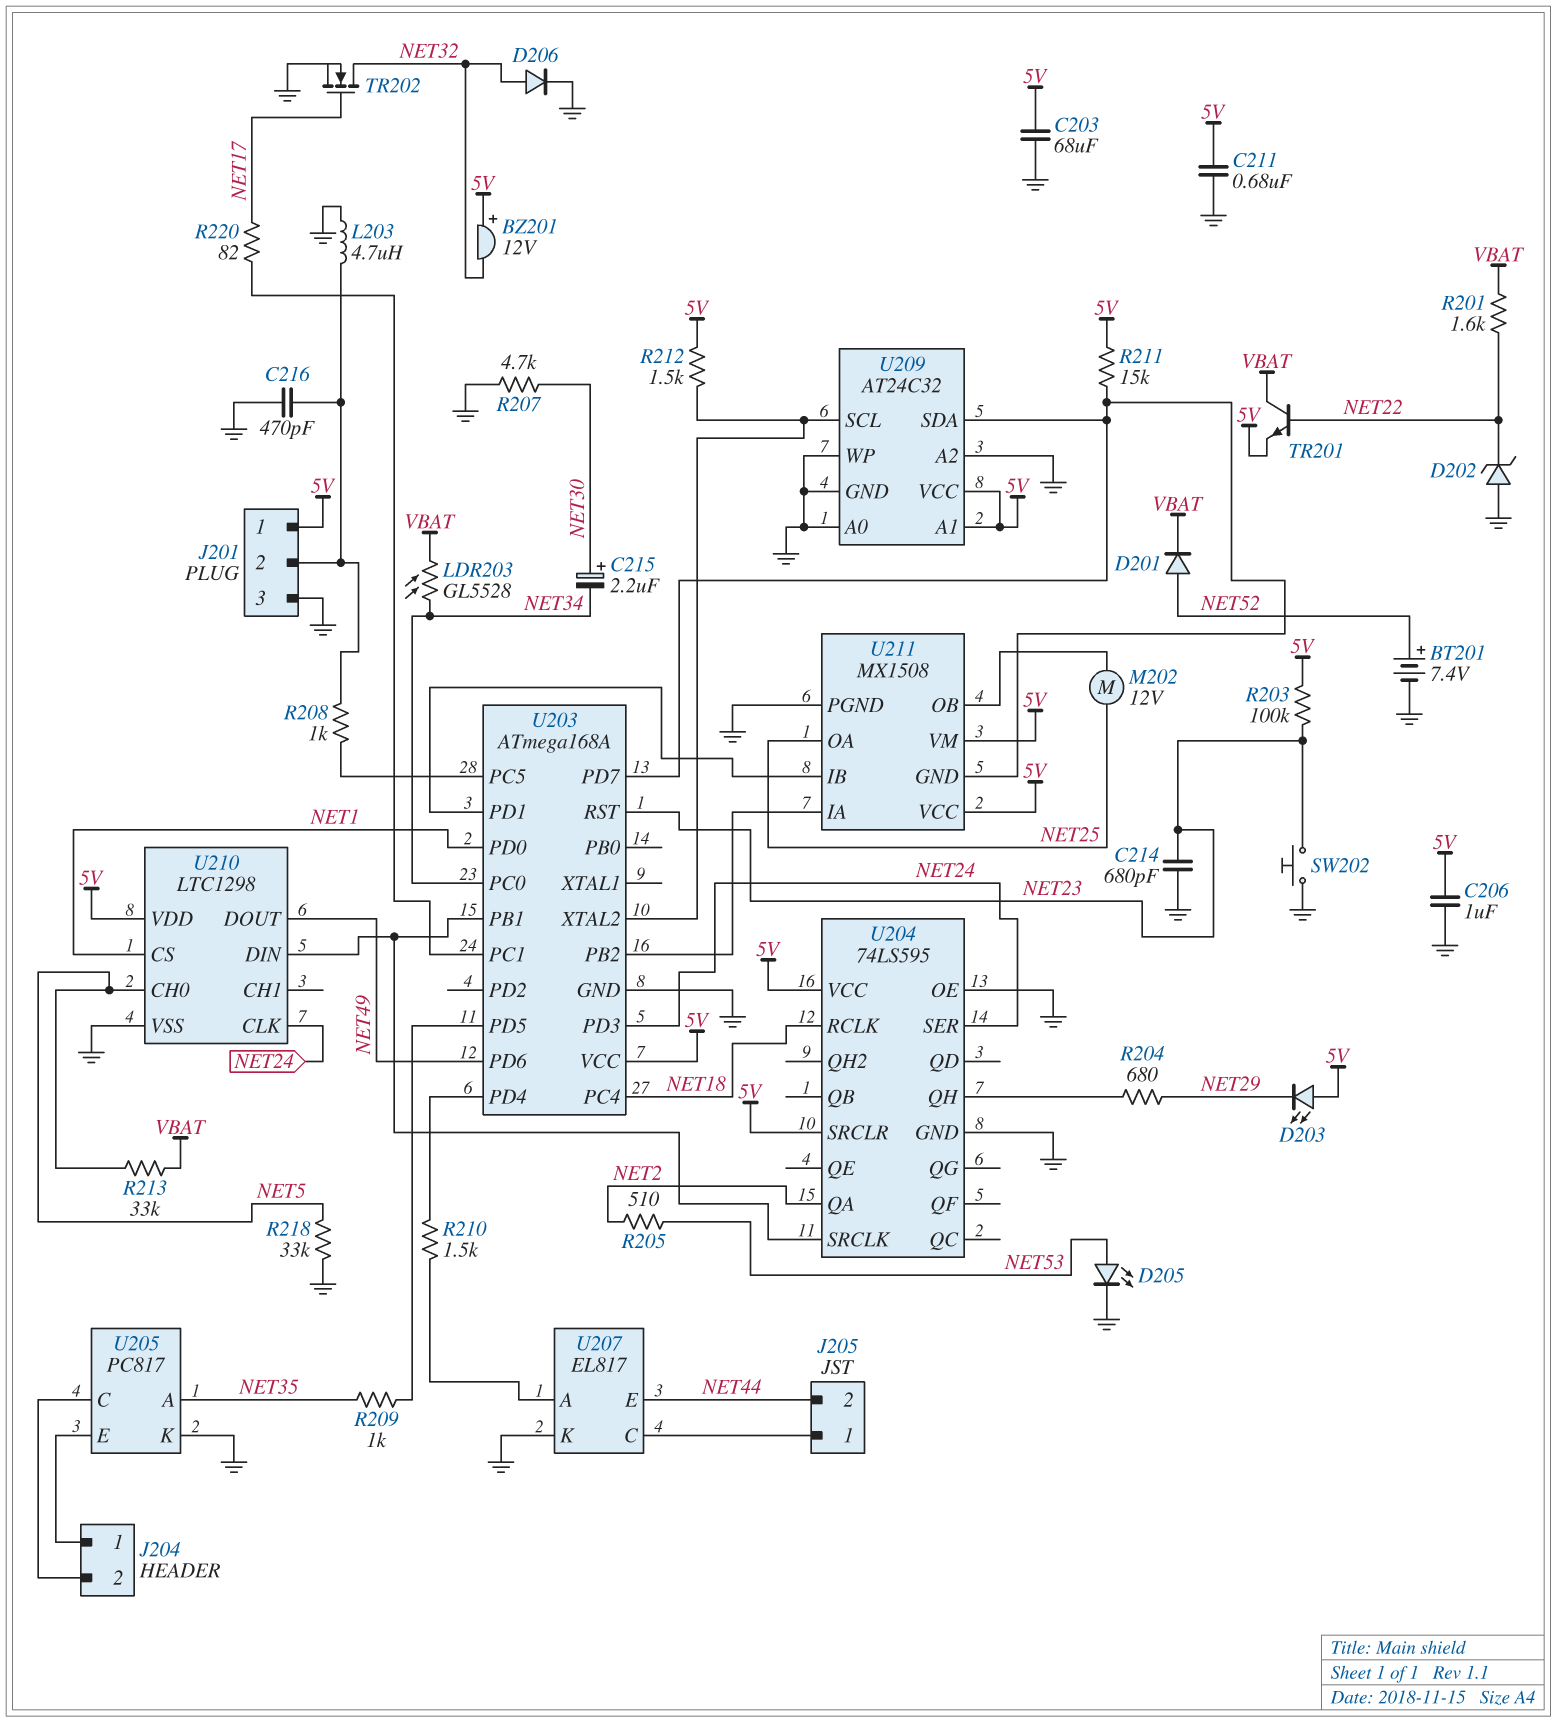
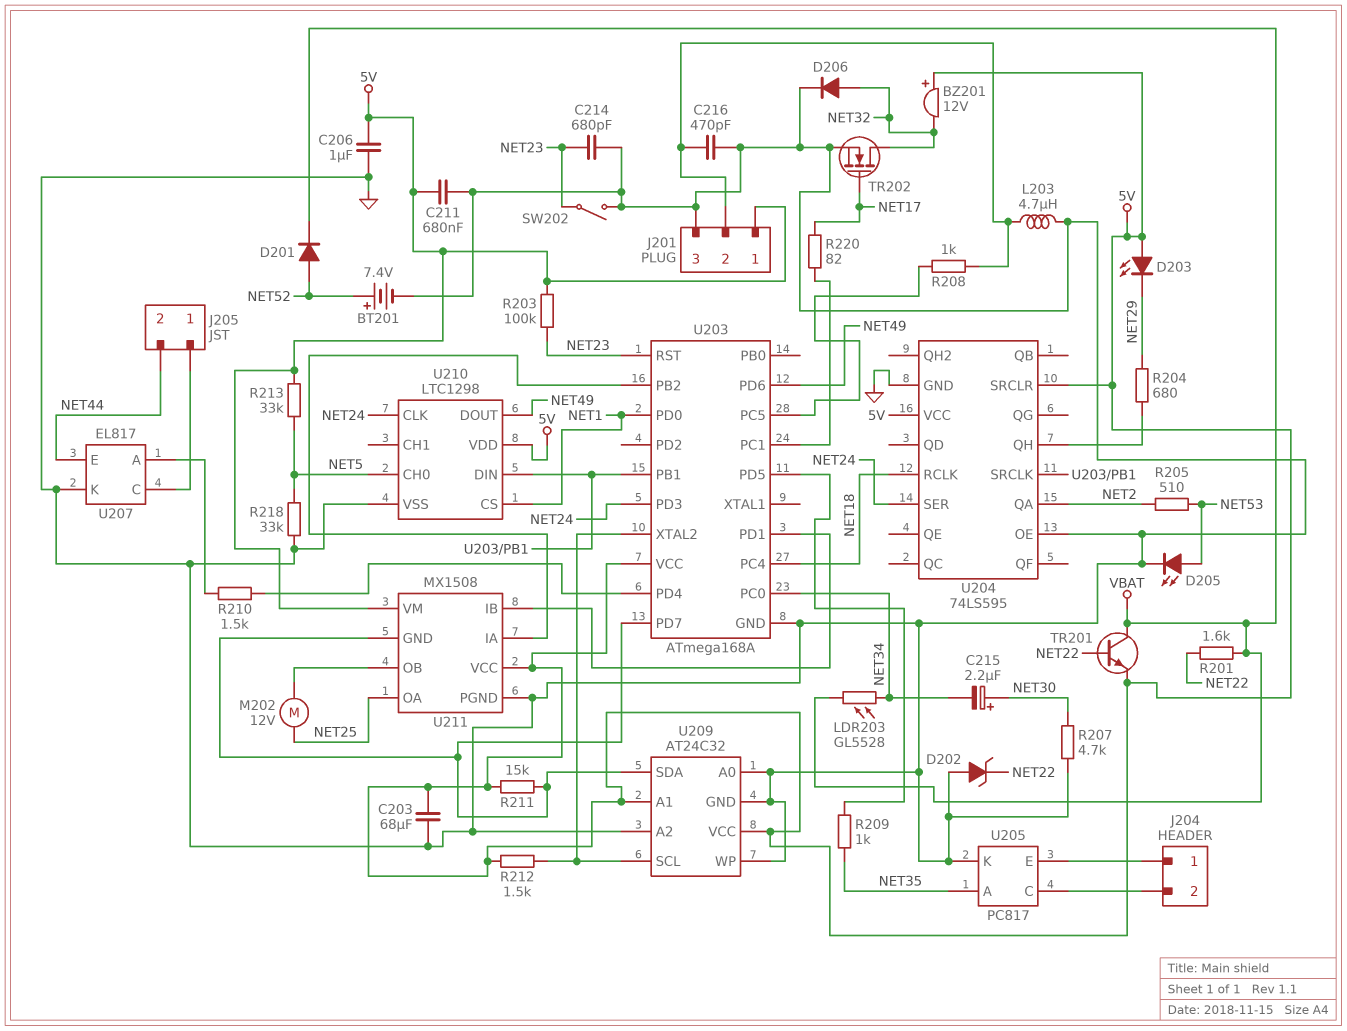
R213: 33k (NET5, VBAT) -> 33k (5V, NET5)
SW202: button (GND, NET23) -> switch (GND, NET23)

